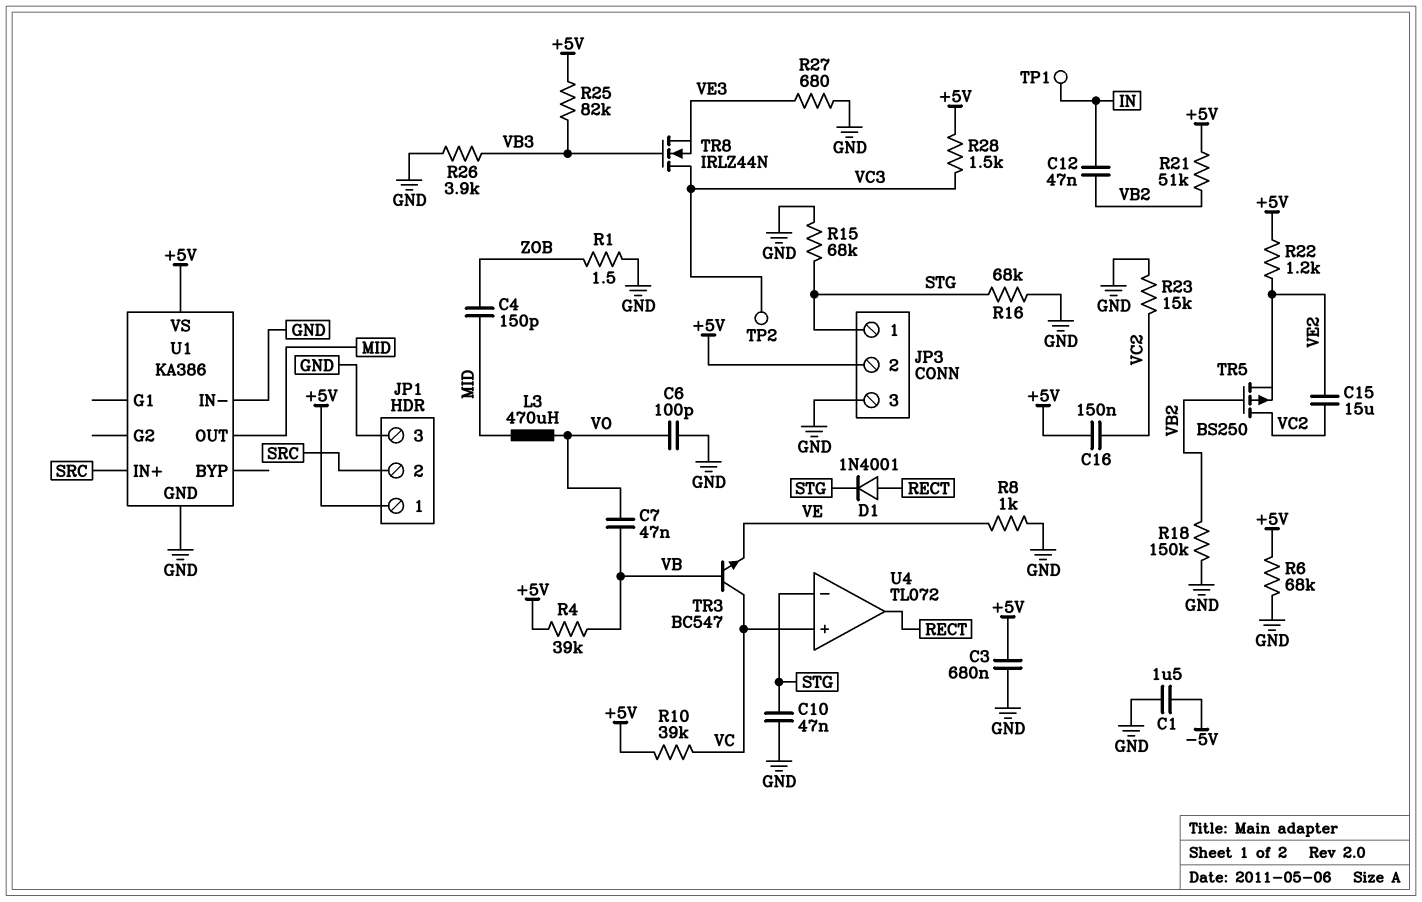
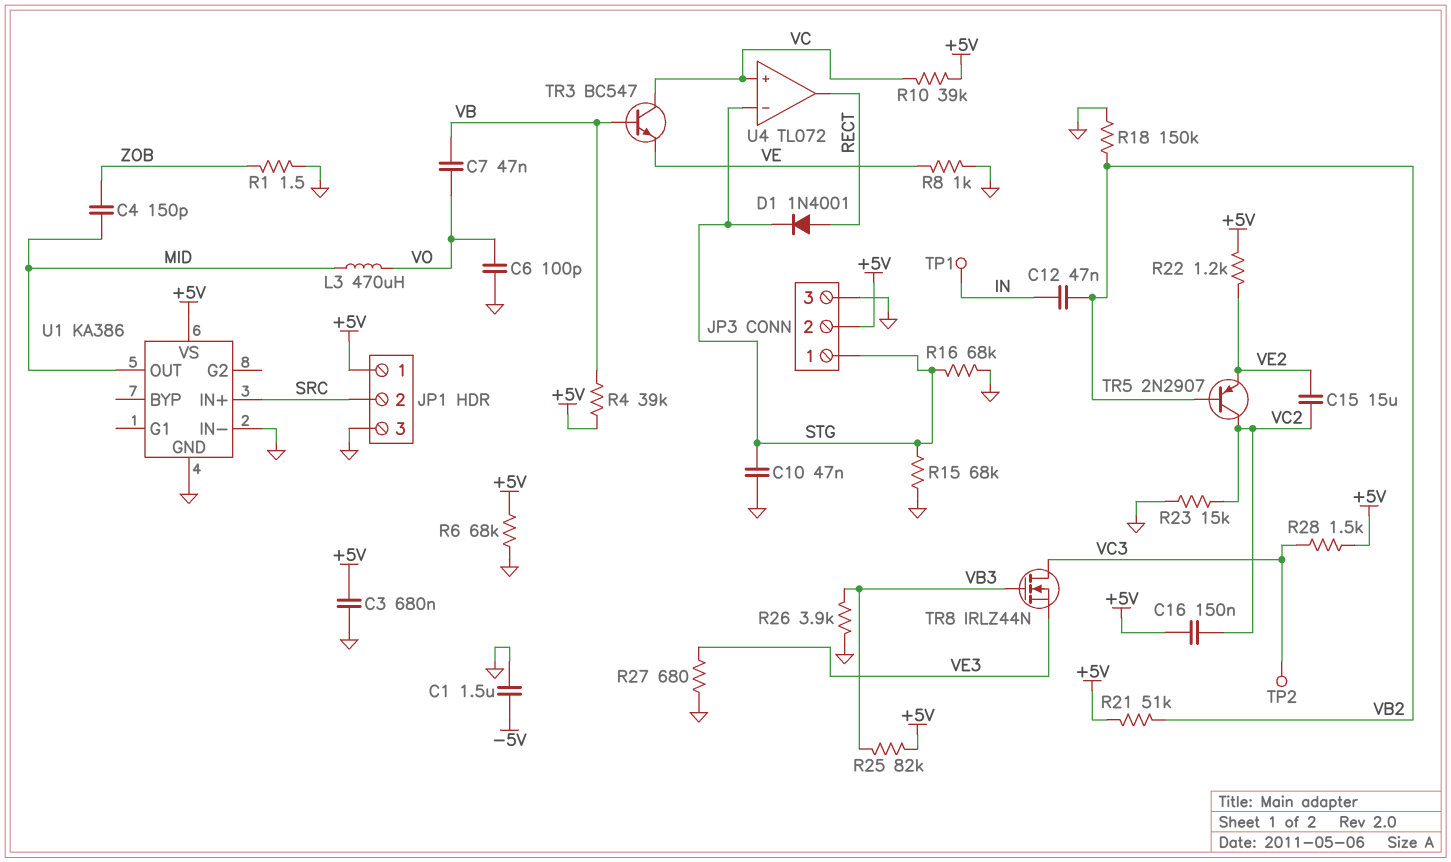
TR5: PMOS BS250 (G VB2, D VC2, S VE2) -> PNP 2N2907 (B VB2, C VC2, E VE2)

